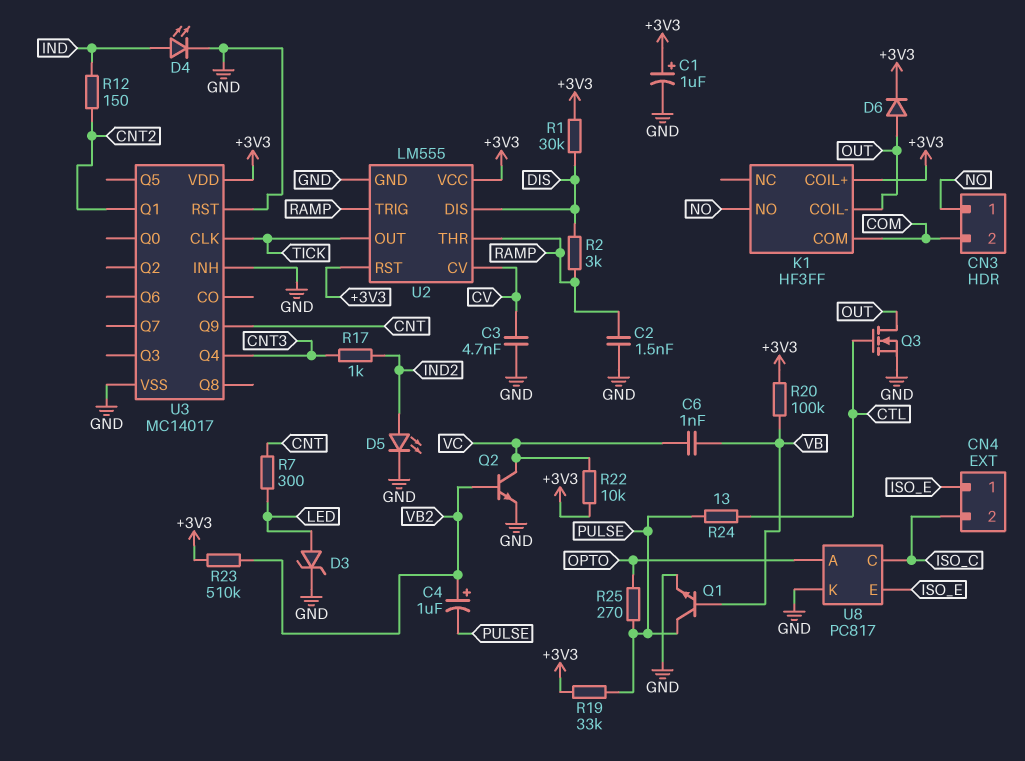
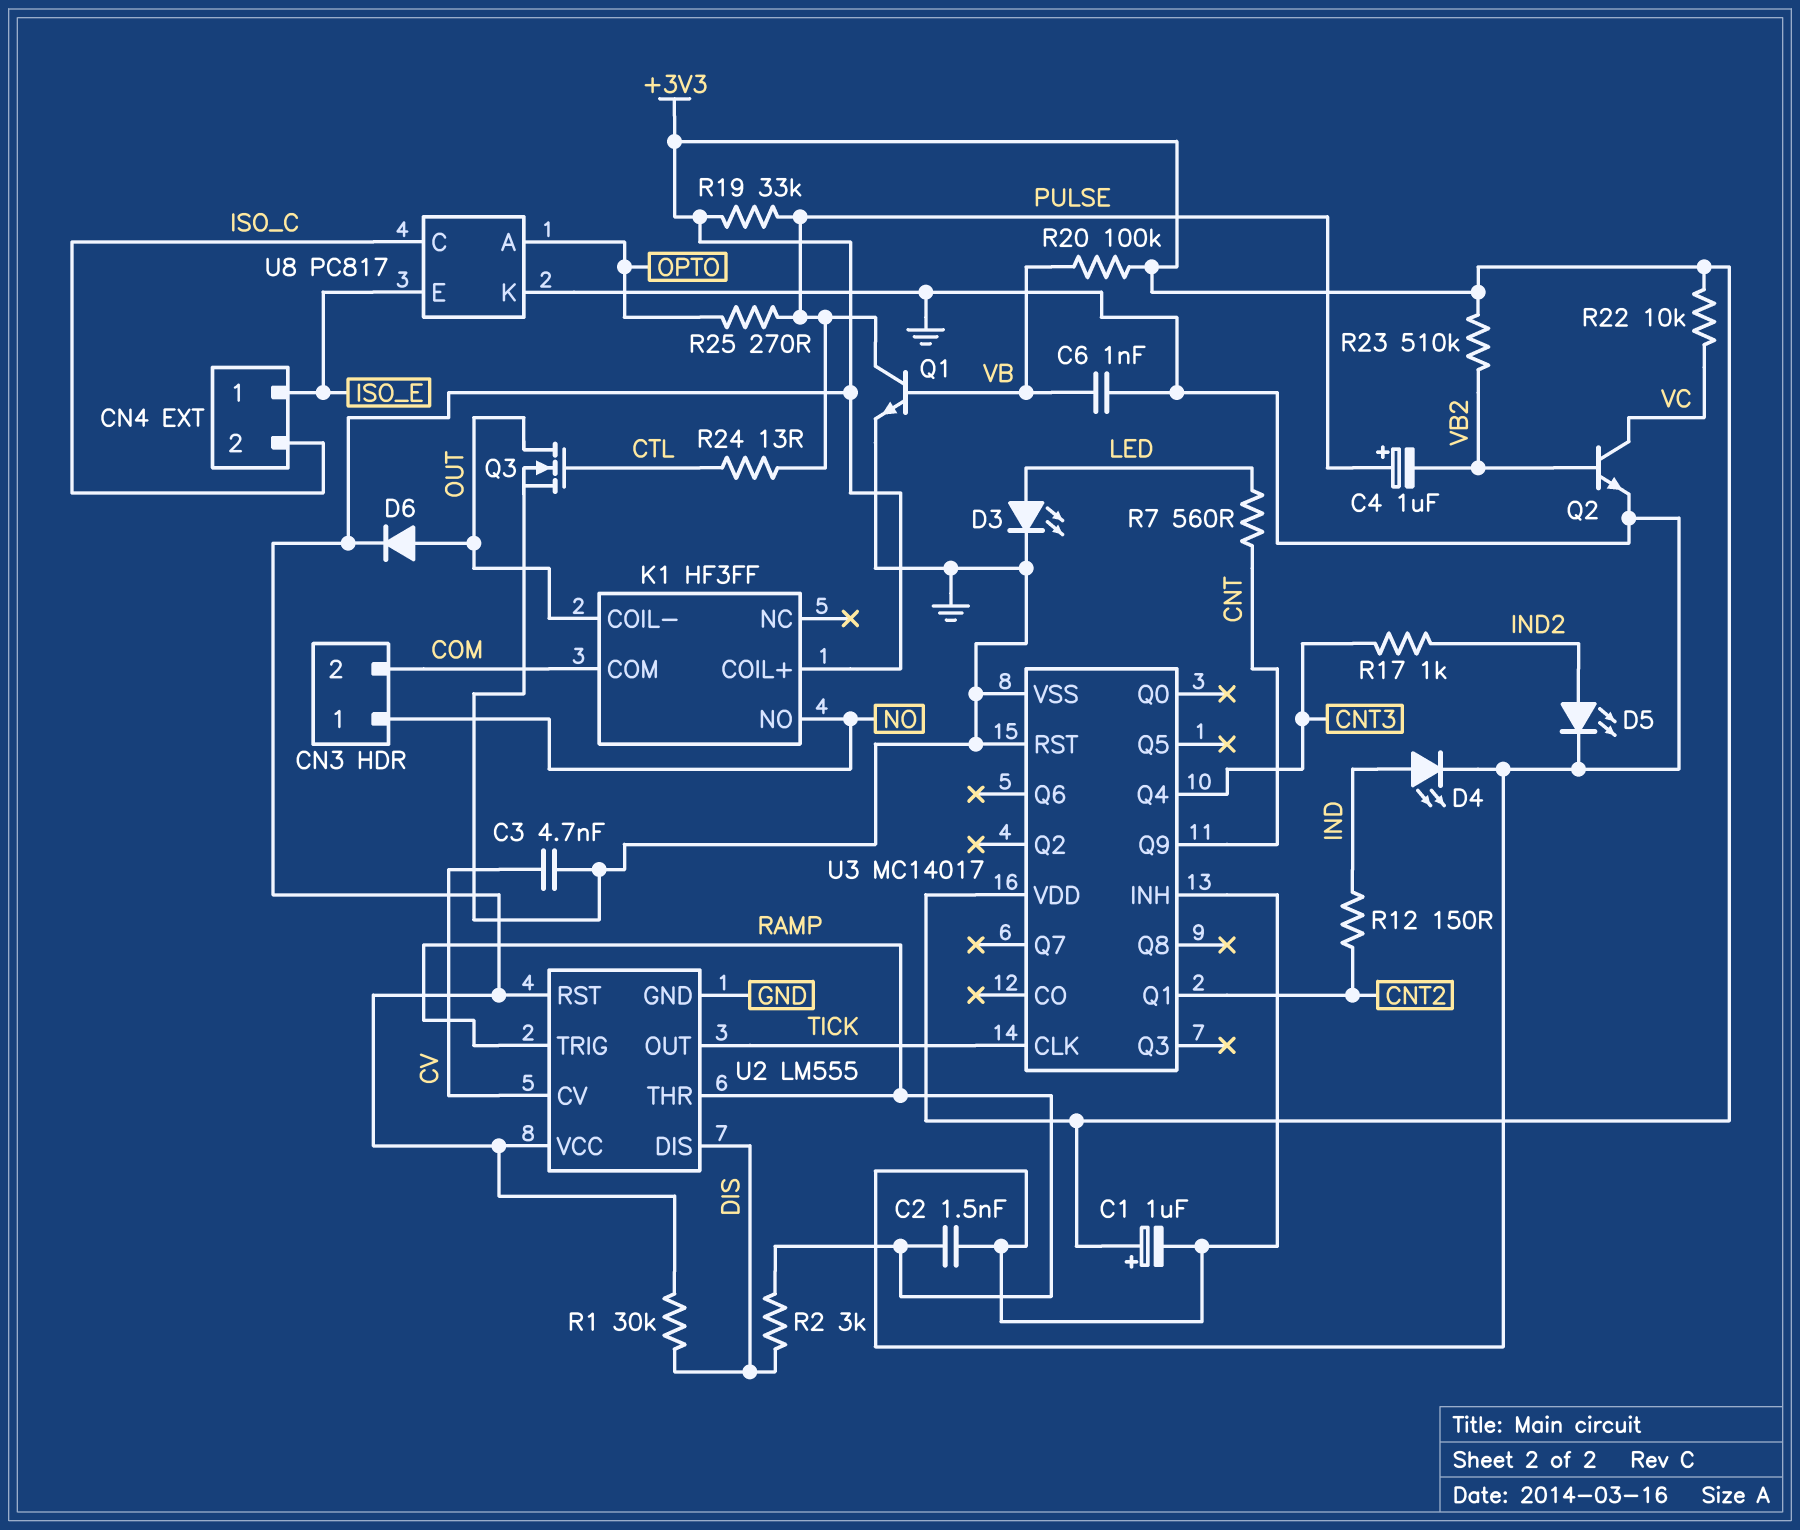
C4: 1uF (plus VB2, minus PULSE) -> 1uF (plus PULSE, minus VB2)
C6: 1nF (VB, VC) -> 1nF (GND, VB)
D3: zener (A LED, K GND) -> LED (A LED, K GND)
R7: 300 (CNT, LED) -> 560 (CNT, LED)

